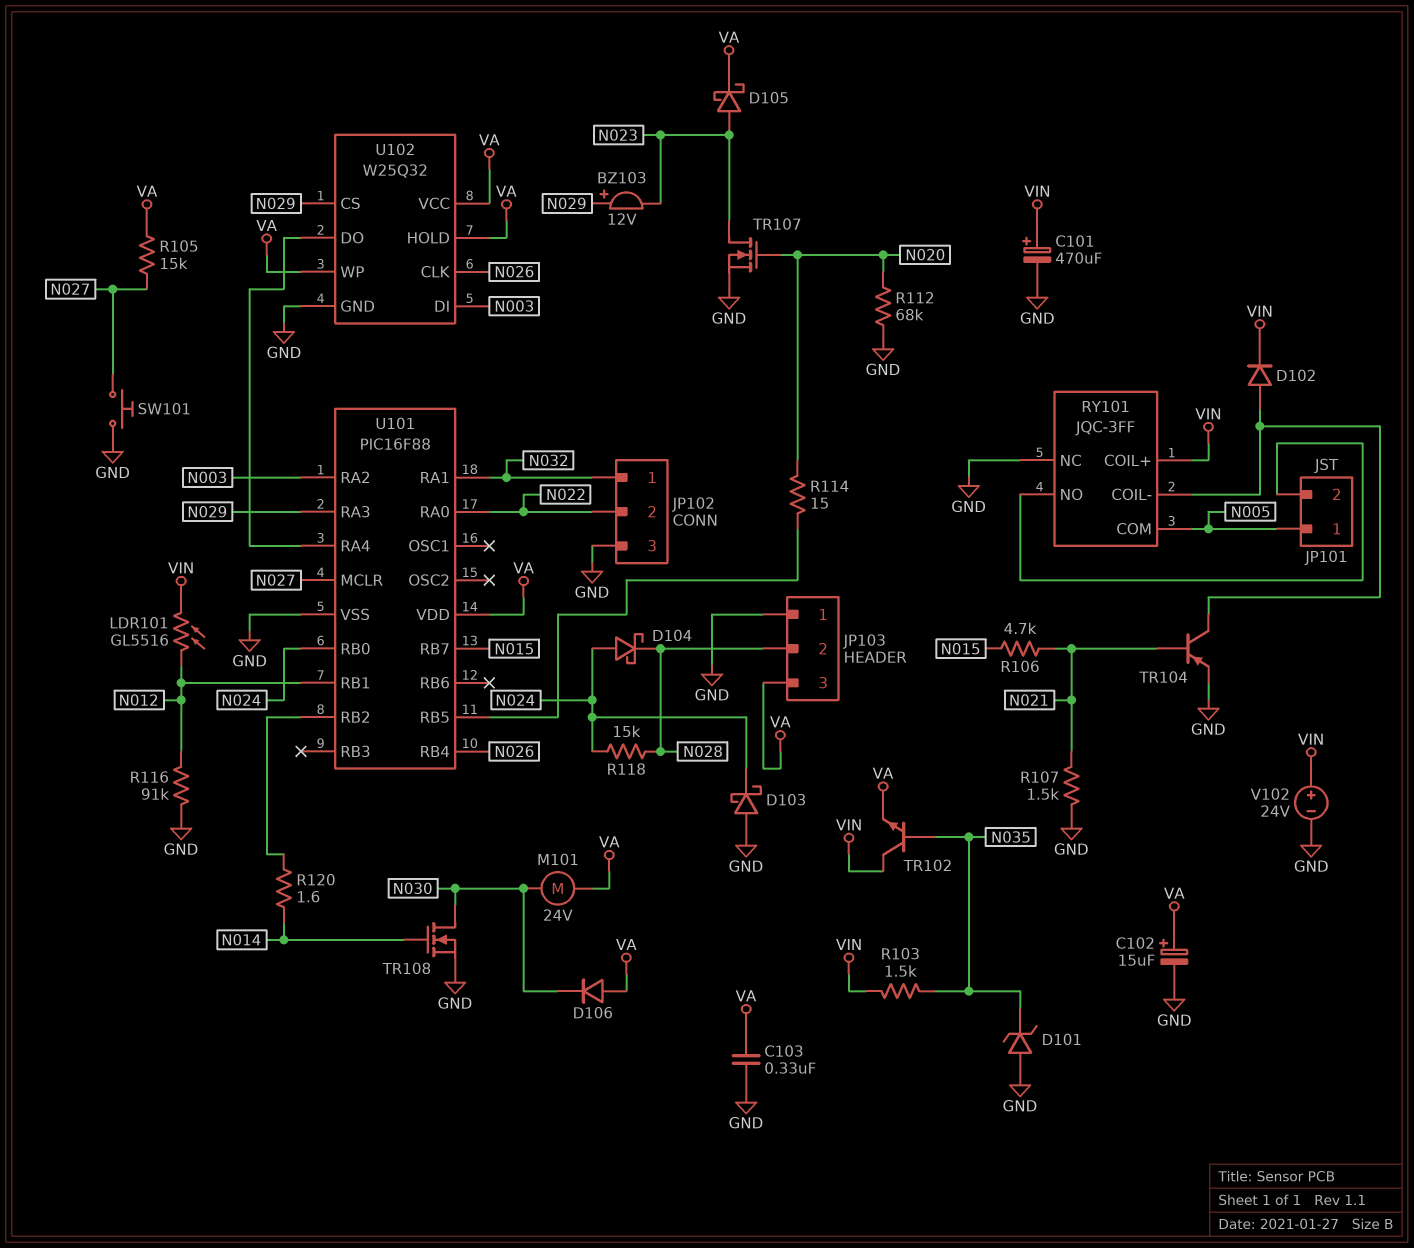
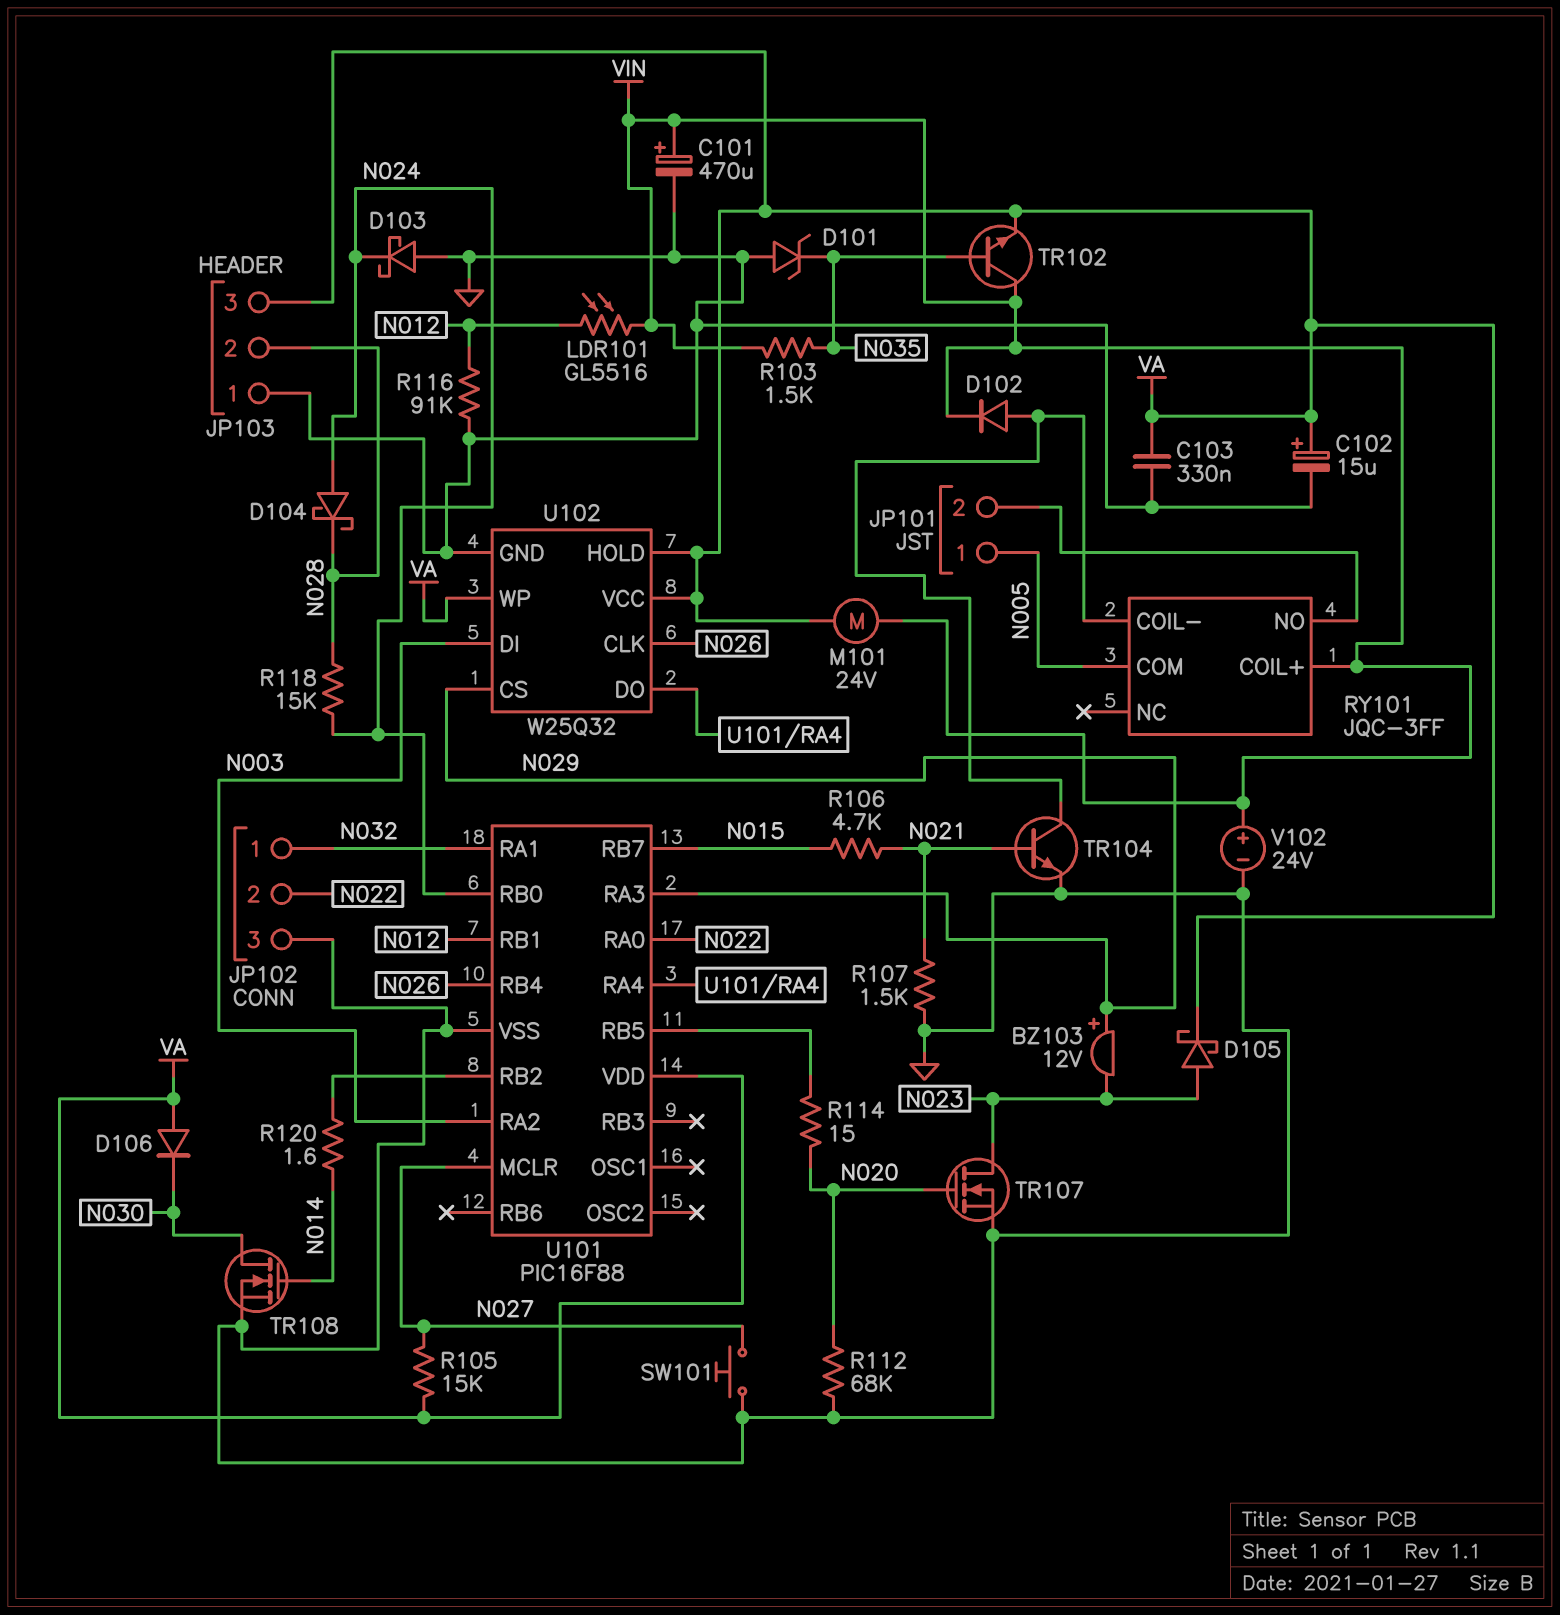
M101: motor 24V (N030, VA) -> motor 24V (VA, VIN)
RY101 pin NC: GND -> none
TR104: PNP (B N021, C RY101/COIL-, E GND) -> NPN (B N021, C RY101/COIL-, E GND)

